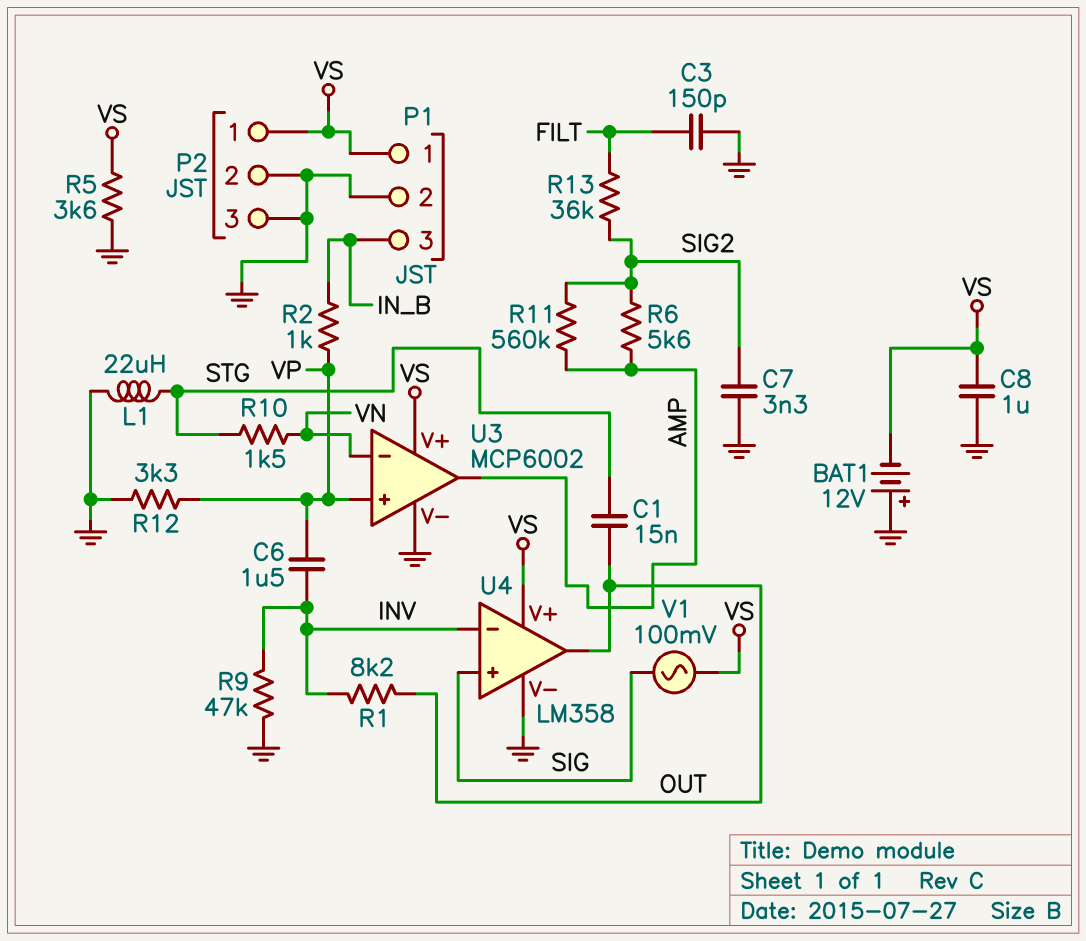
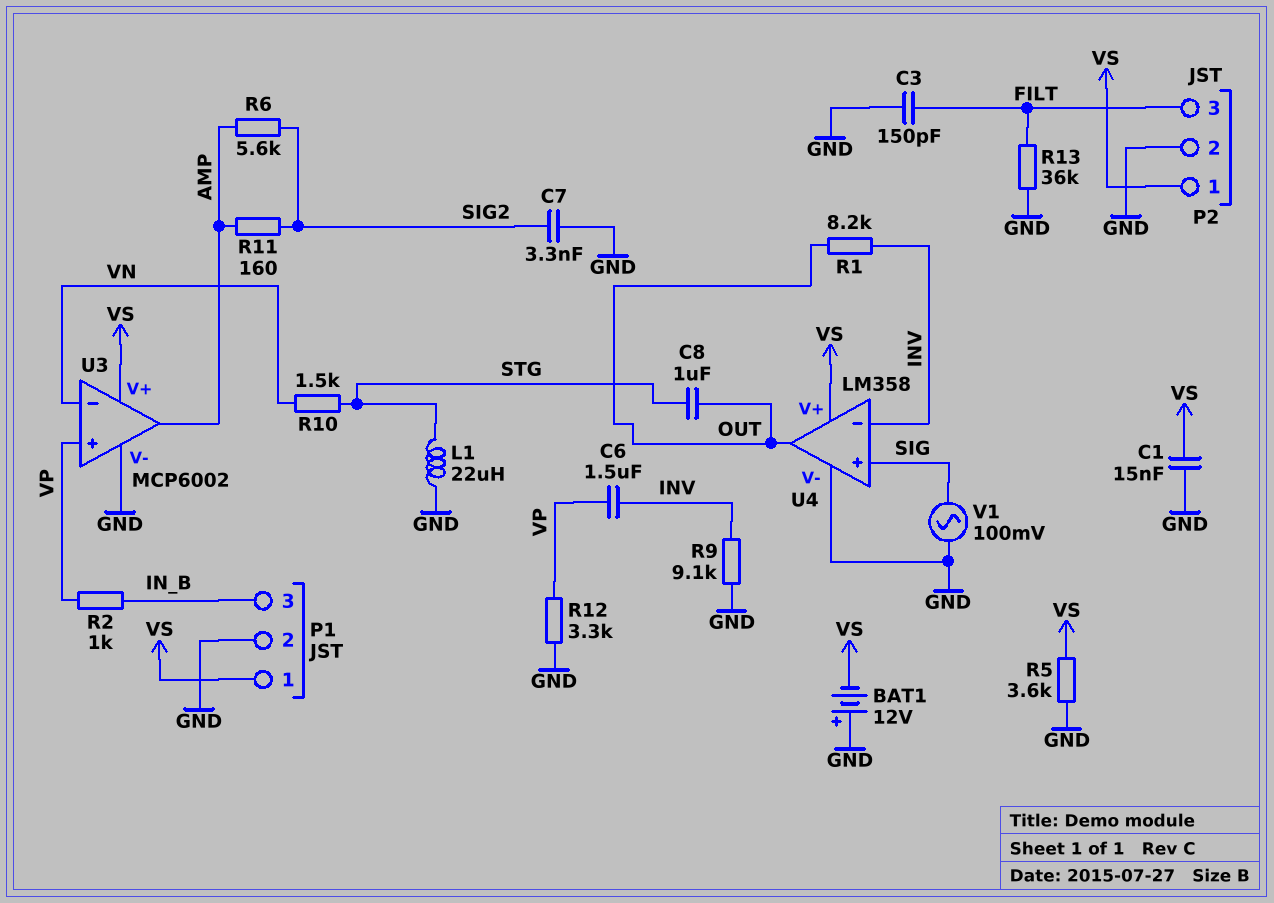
C1: 15nF (OUT, STG) -> 15nF (GND, VS)
C8: 1uF (GND, VS) -> 1uF (OUT, STG)
P2 pin 3: GND -> FILT
R9: 47k (GND, INV) -> 9.1k (GND, INV)
R11: 560k (AMP, SIG2) -> 160 (AMP, SIG2)
R13: 36k (FILT, SIG2) -> 36k (FILT, GND)
V1: AC 100mV (SIG, VS) -> AC 100mV (GND, SIG)

